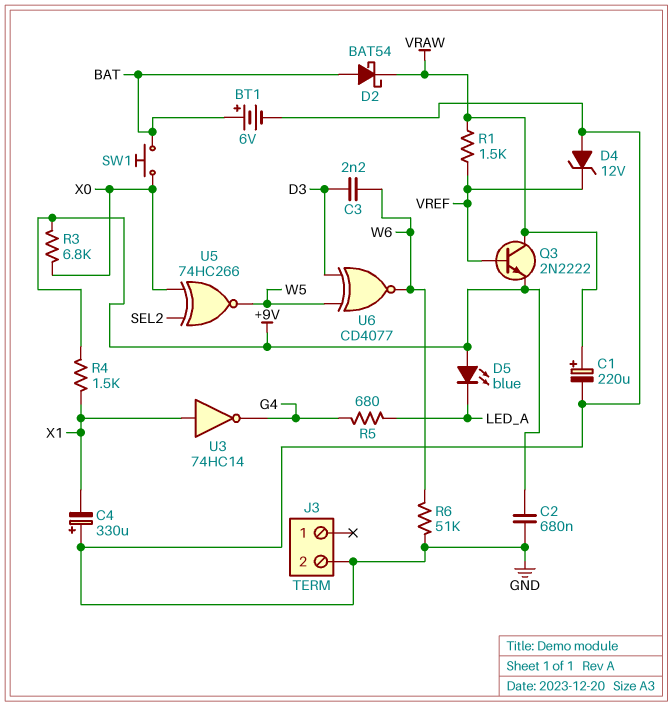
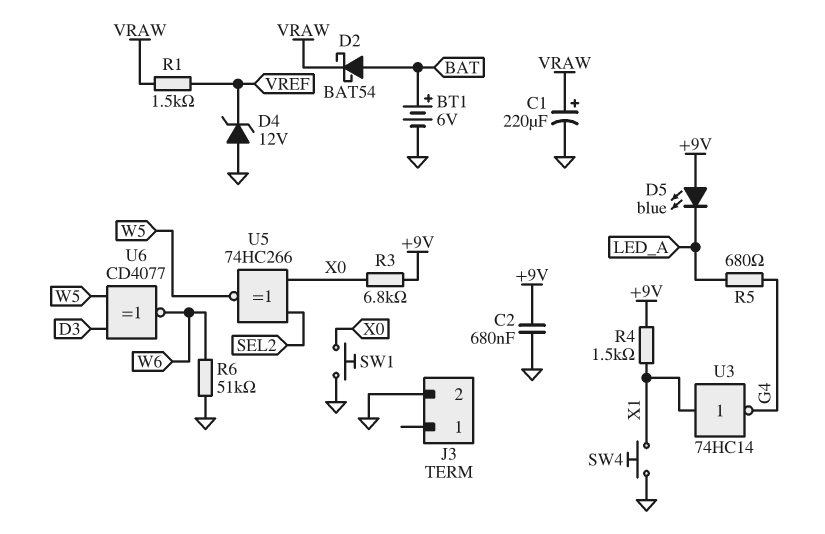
C3: 2.2nF (D3, W6) -> none
C4: 330uF (plus GND, minus X1) -> none
Q3: NPN 2N2222 (B VREF, C VRAW, E +9V) -> none
SW1: button (BAT, X0) -> button (GND, X0)
SW4: none -> button (GND, X1)

